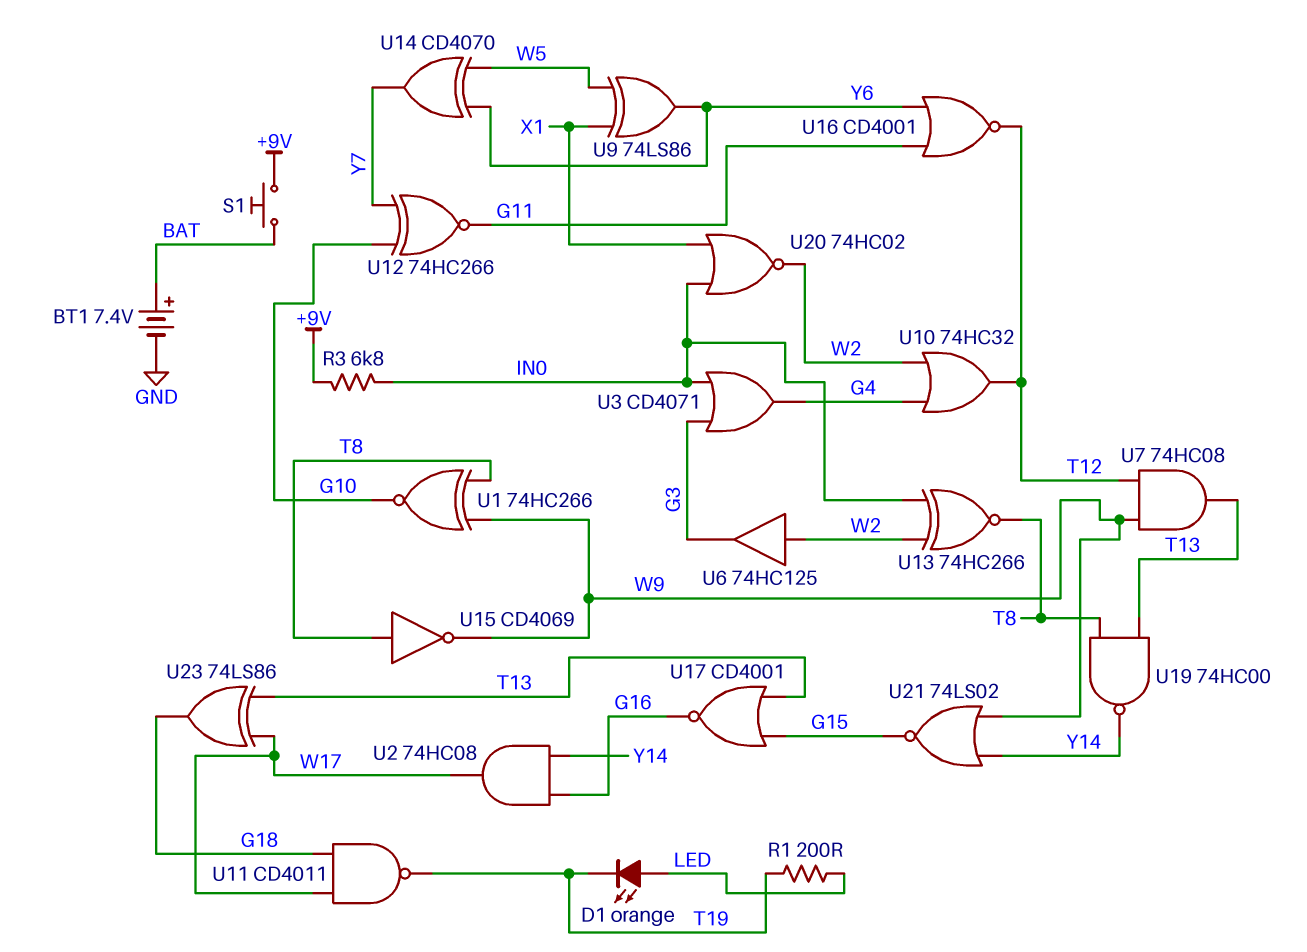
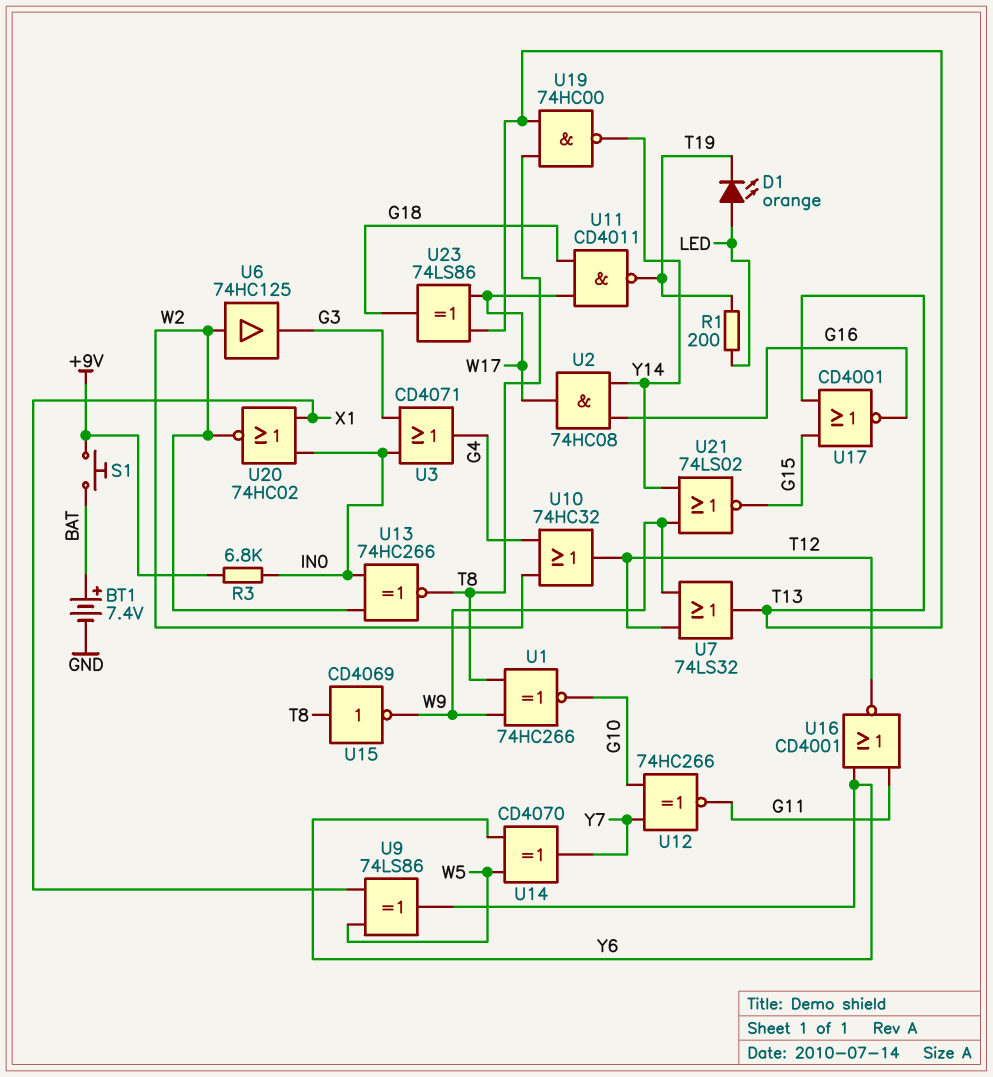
U7: AND 74HC08 (in T12, in W9, out T13) -> OR 74LS32 (in T12, in W9, out T13)

